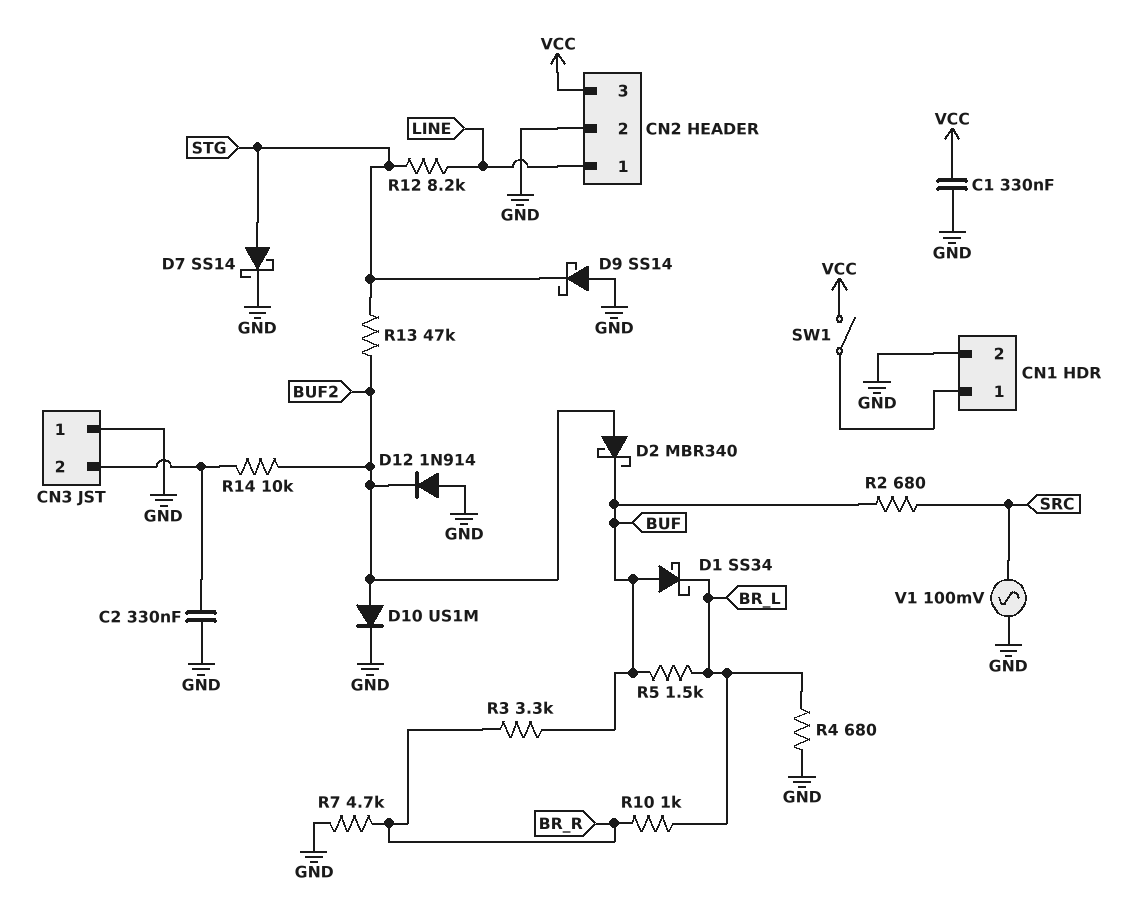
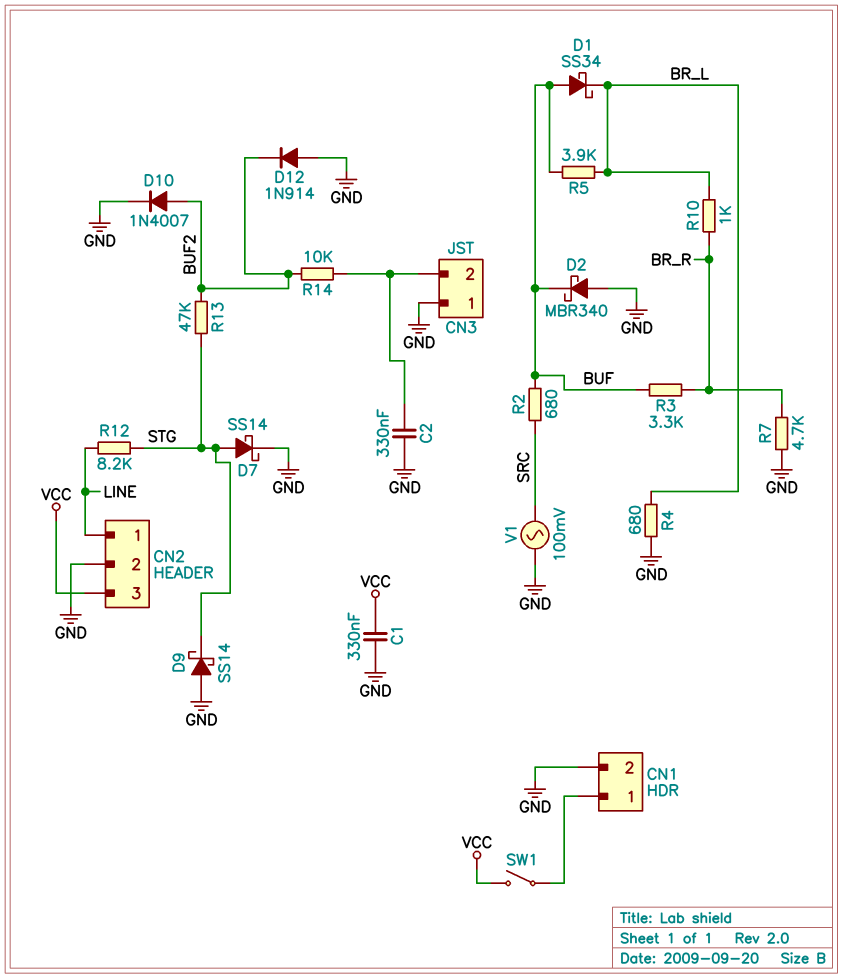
D2: schottky MBR340 (A BUF2, K BUF) -> schottky MBR340 (A GND, K BUF)
D10: diode US1M (A BUF2, K GND) -> diode 1N4007 (A BUF2, K GND)
R5: 1.5k (BR_L, BUF) -> 3.9k (BR_L, BUF)

